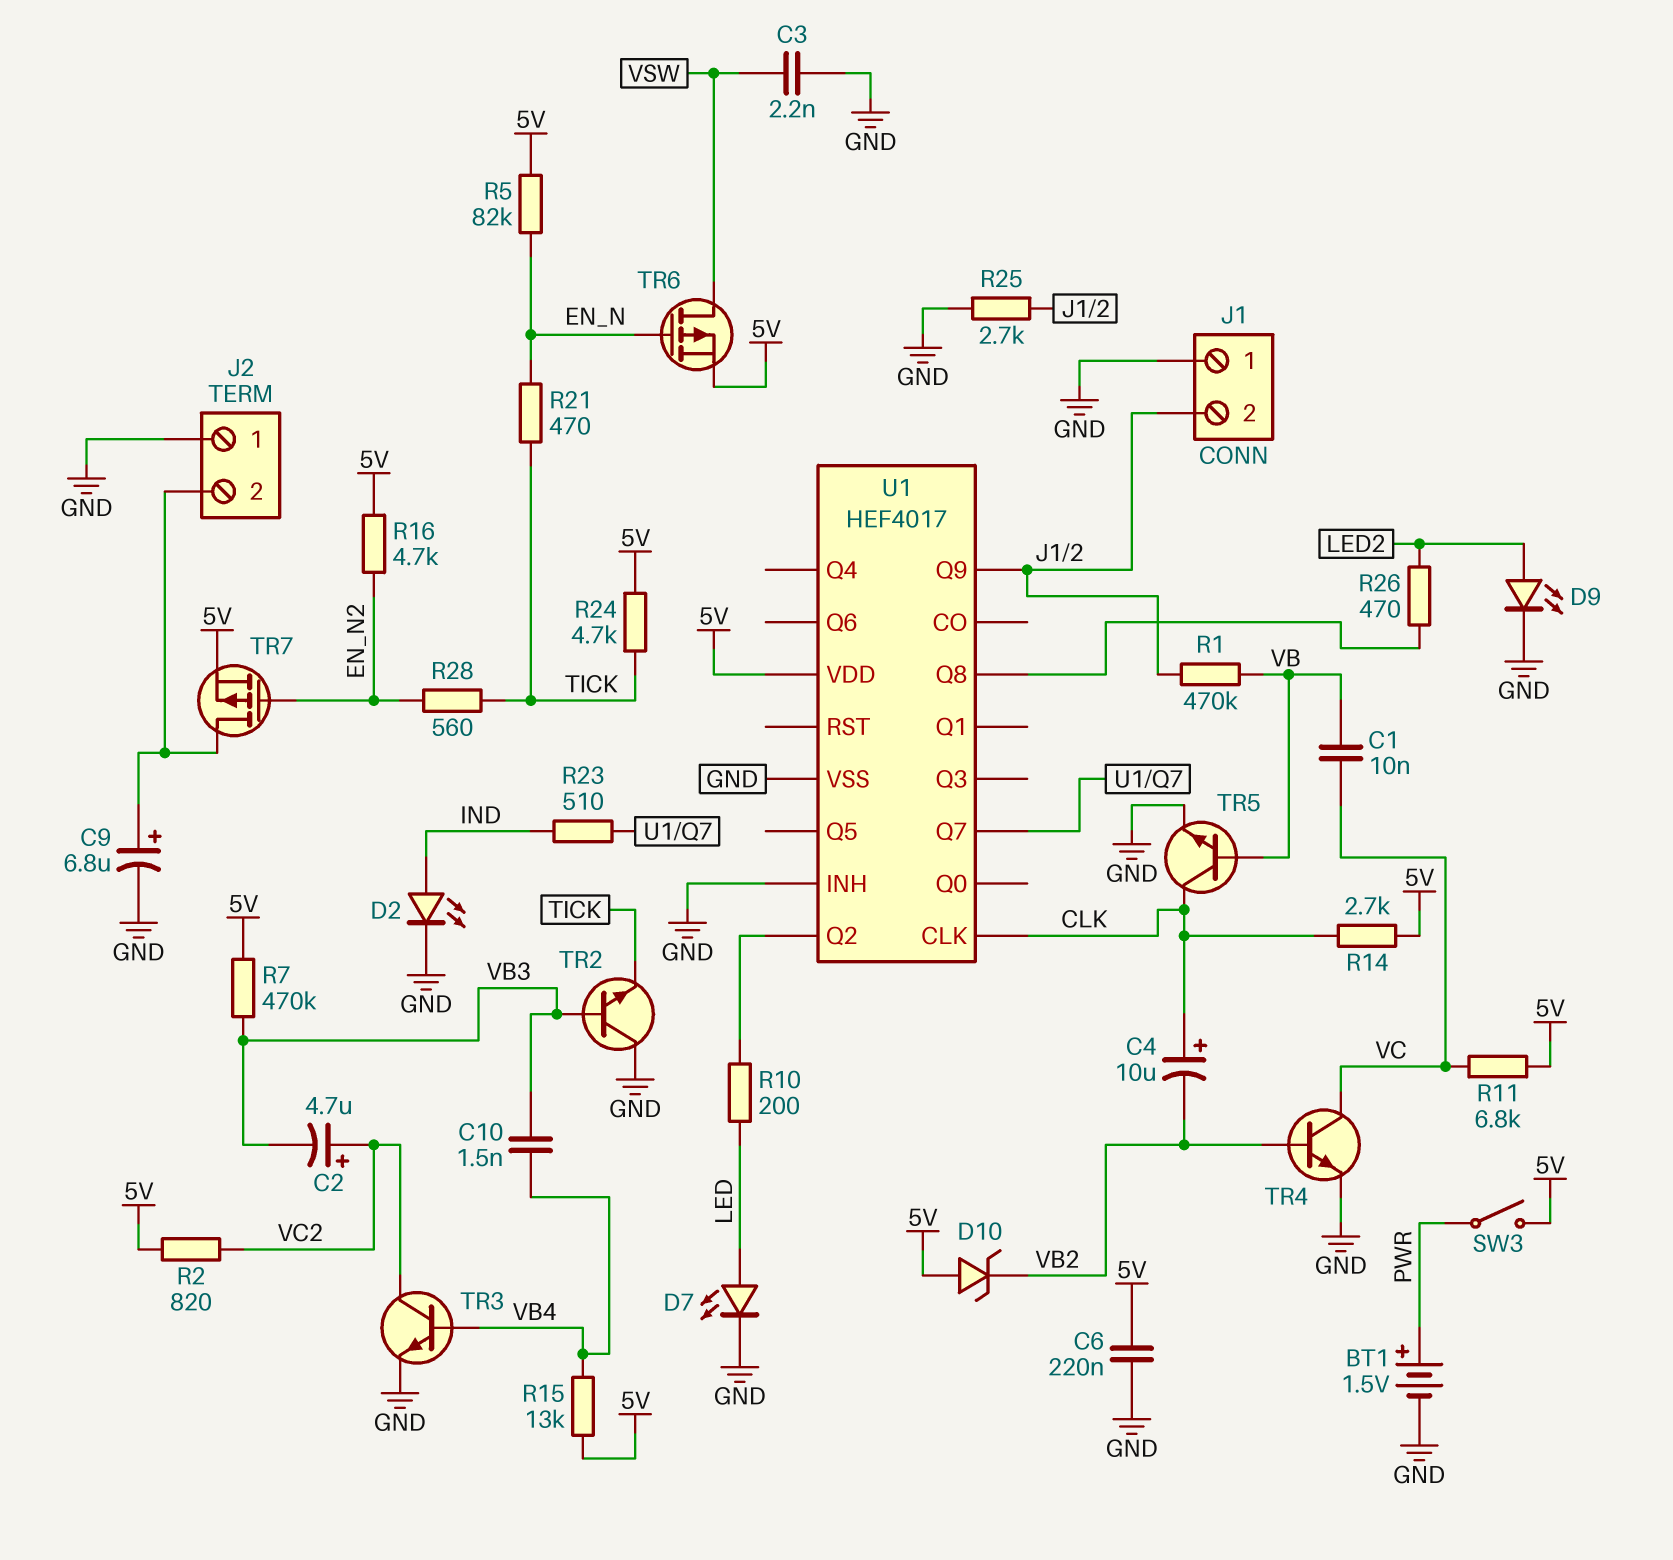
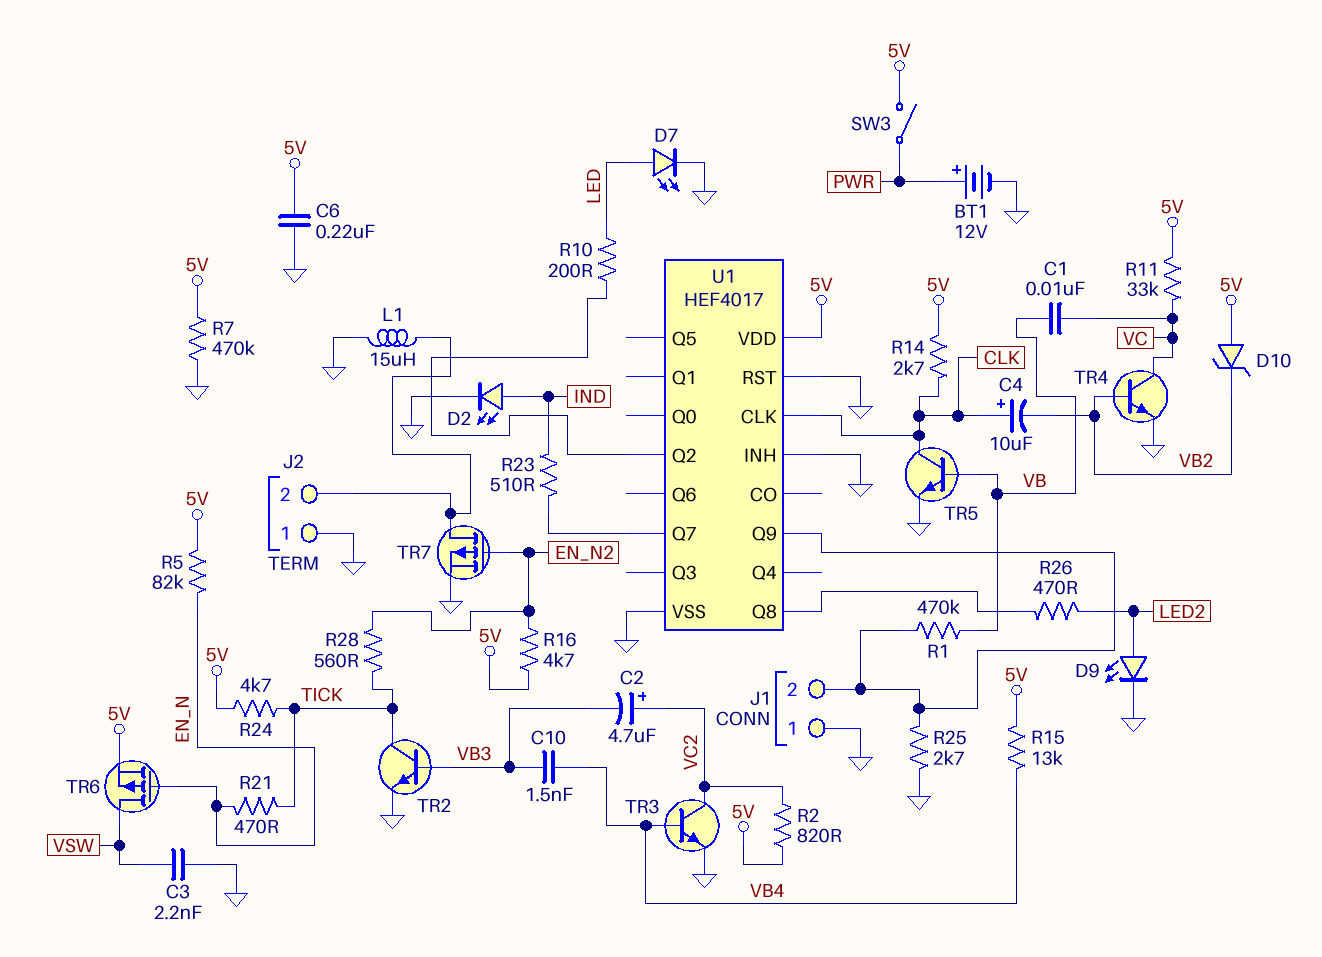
BT1: 1.5V (plus PWR, minus GND) -> 12V (plus PWR, minus GND)
C9: 6.8uF (plus J2/2, minus GND) -> none
L1: none -> 15uH (GND, J2/2)
R7: 470k (5V, VB3) -> 470k (5V, GND)
R11: 6.8k (5V, VC) -> 33k (5V, VC)
TR2: NPN (B VB3, C GND, E TICK) -> NPN (B VB3, C TICK, E GND)
TR7: PMOS (G EN_N2, D J2/2, S 5V) -> PMOS (G EN_N2, D J2/2, S GND)
U1 pin RST: none -> GND

